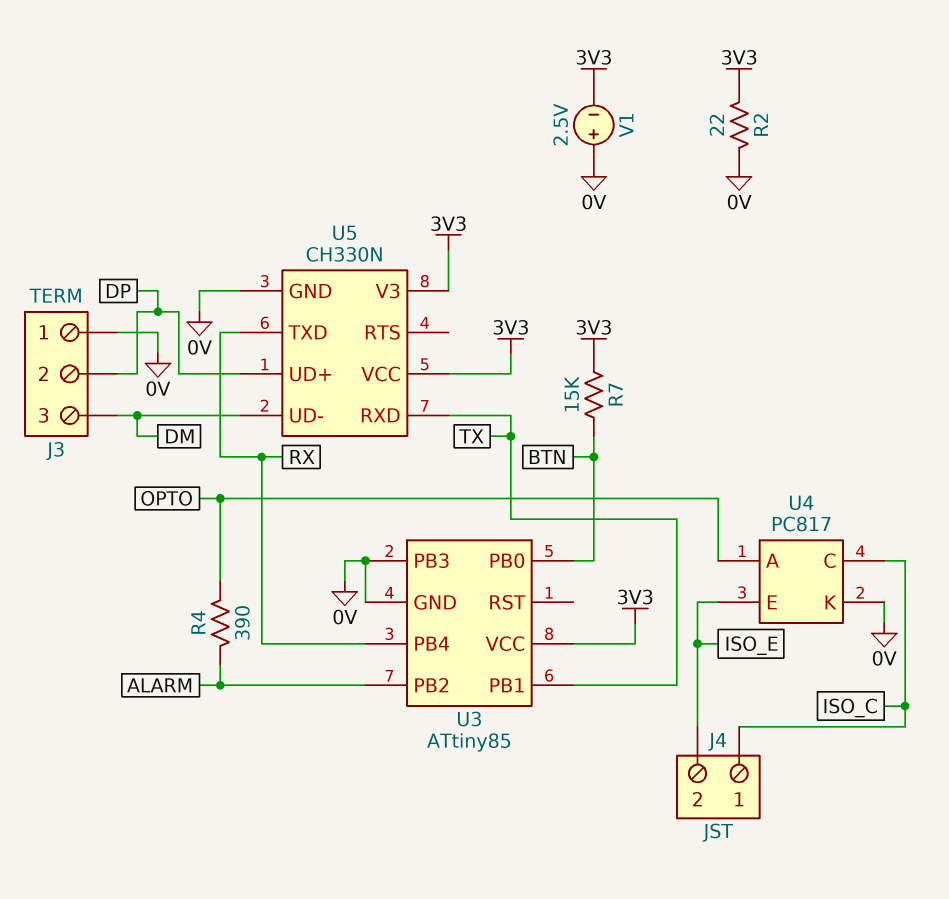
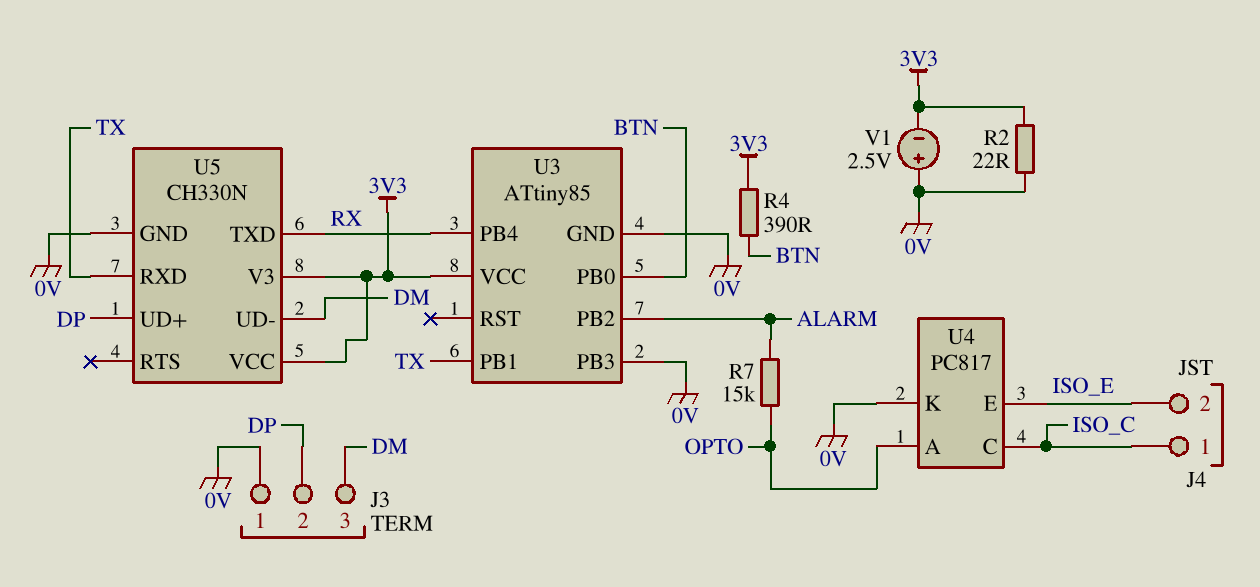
R4: 390 (ALARM, OPTO) -> 390 (3V3, BTN)
R7: 15k (3V3, BTN) -> 15k (ALARM, OPTO)

